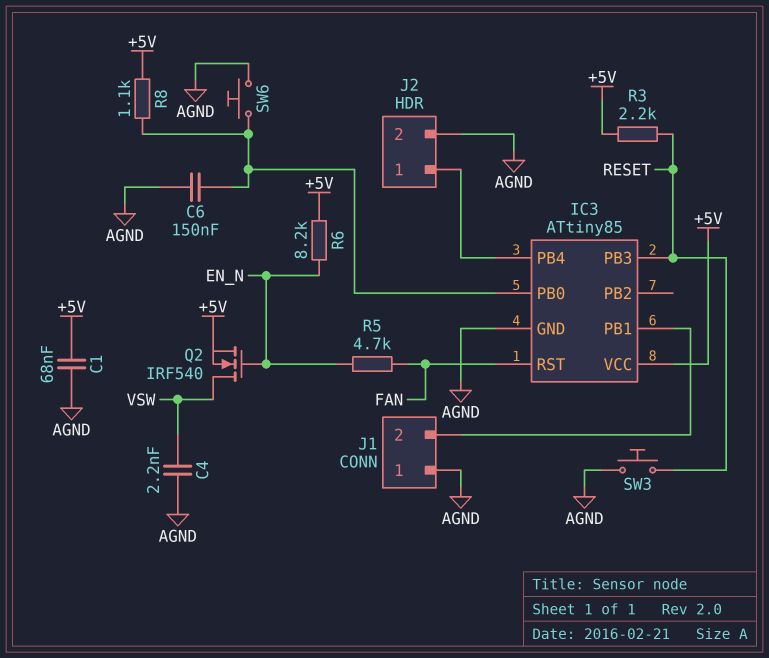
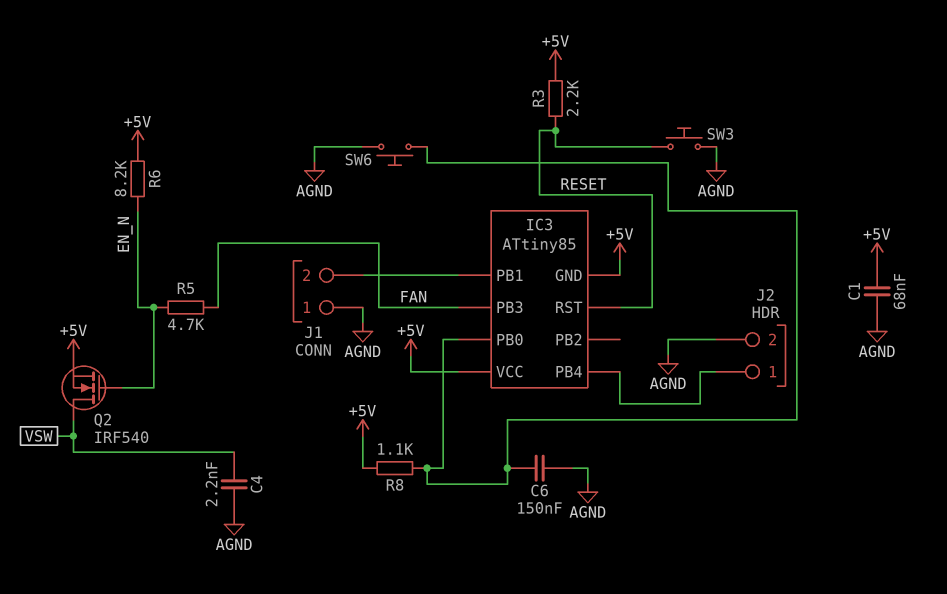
IC3 pin GND: AGND -> +5V
IC3 pin PB3: RESET -> FAN
IC3 pin RST: FAN -> RESET

